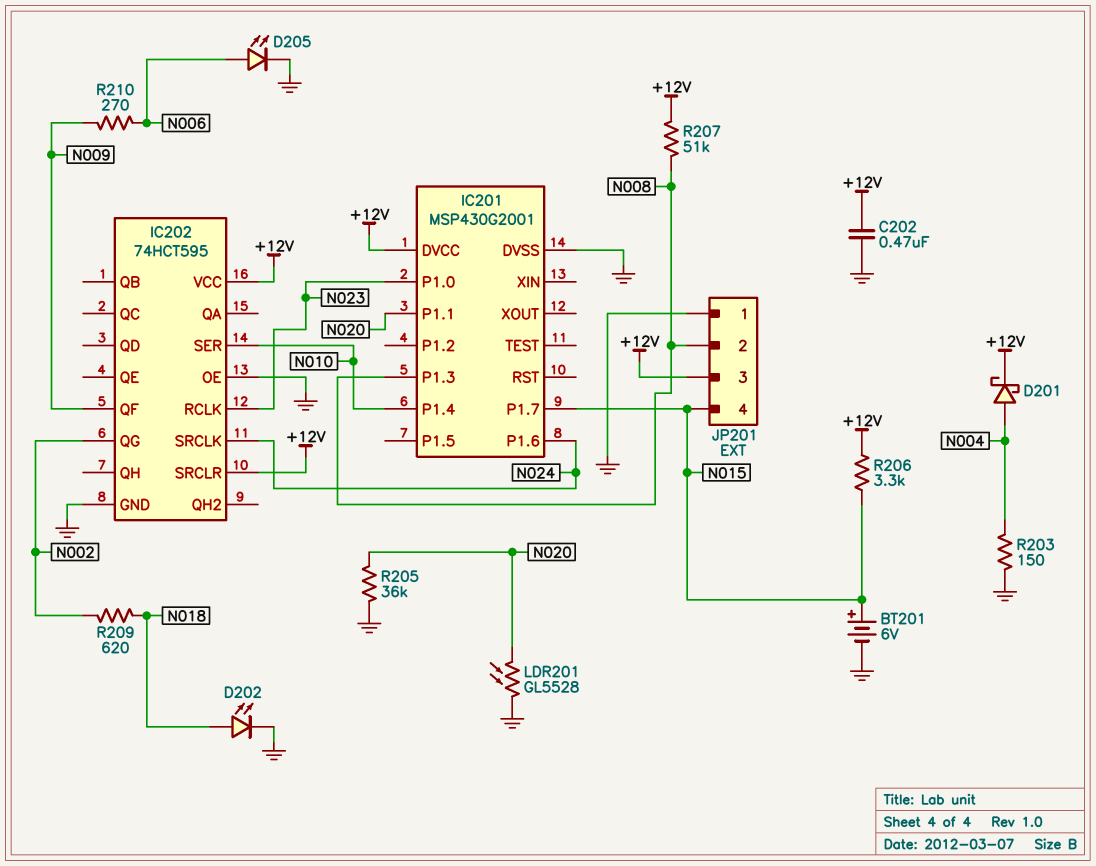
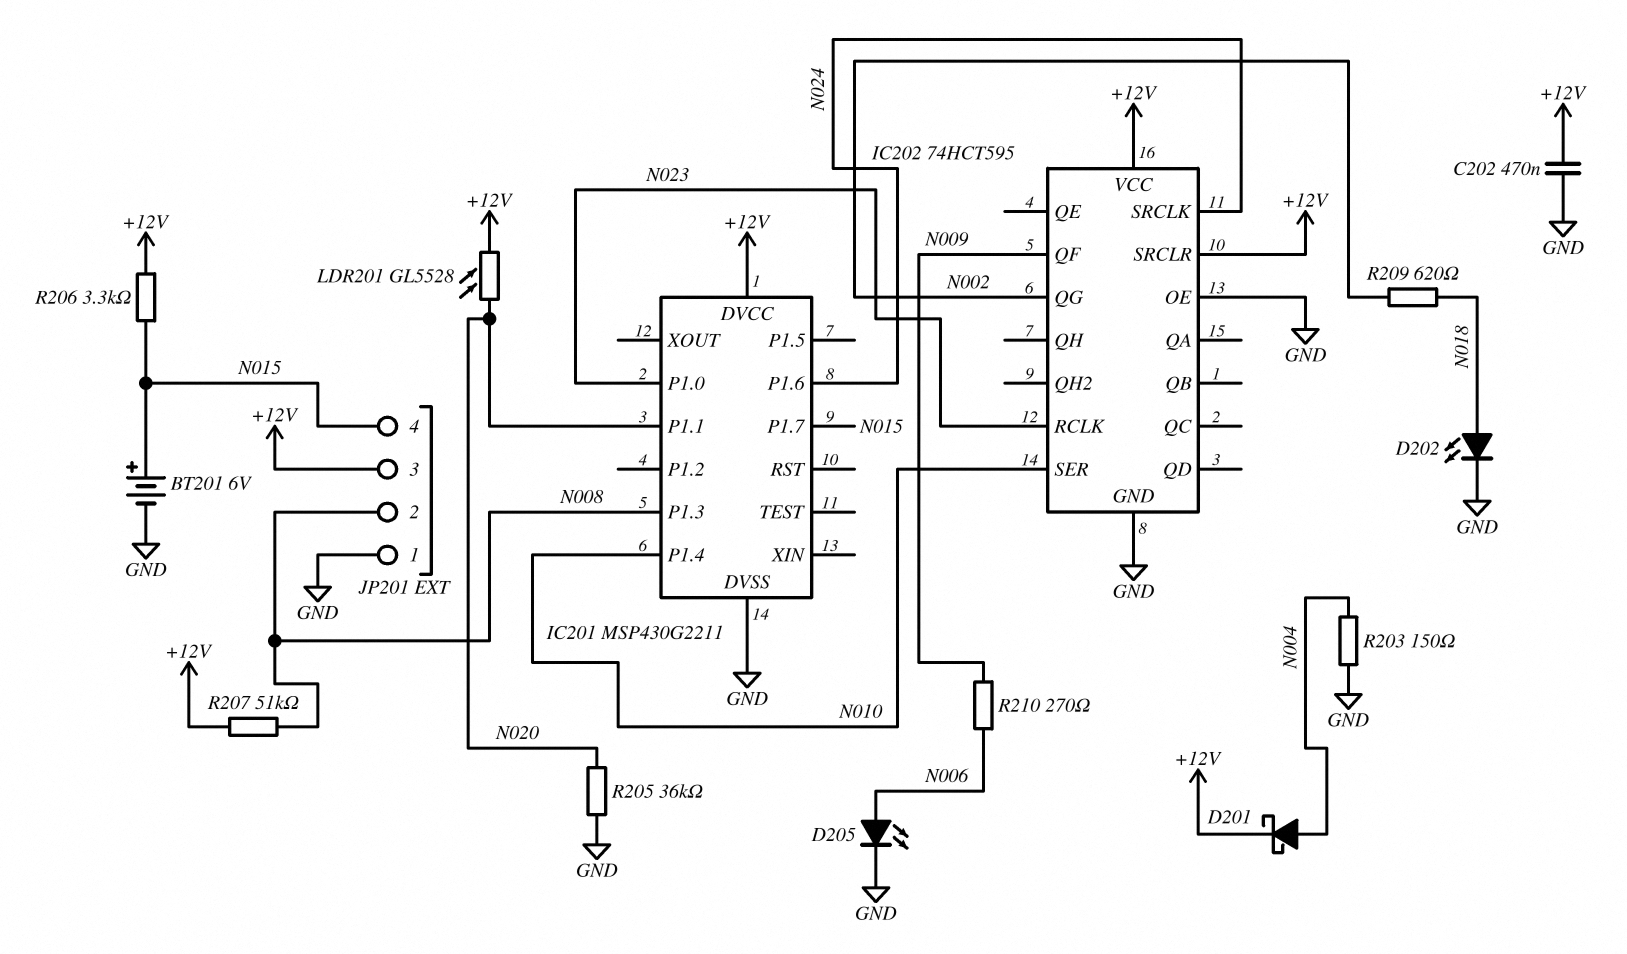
IC201: MSP430G2001 -> MSP430G2211
LDR201: GL5528 (GND, N020) -> GL5528 (+12V, N020)

